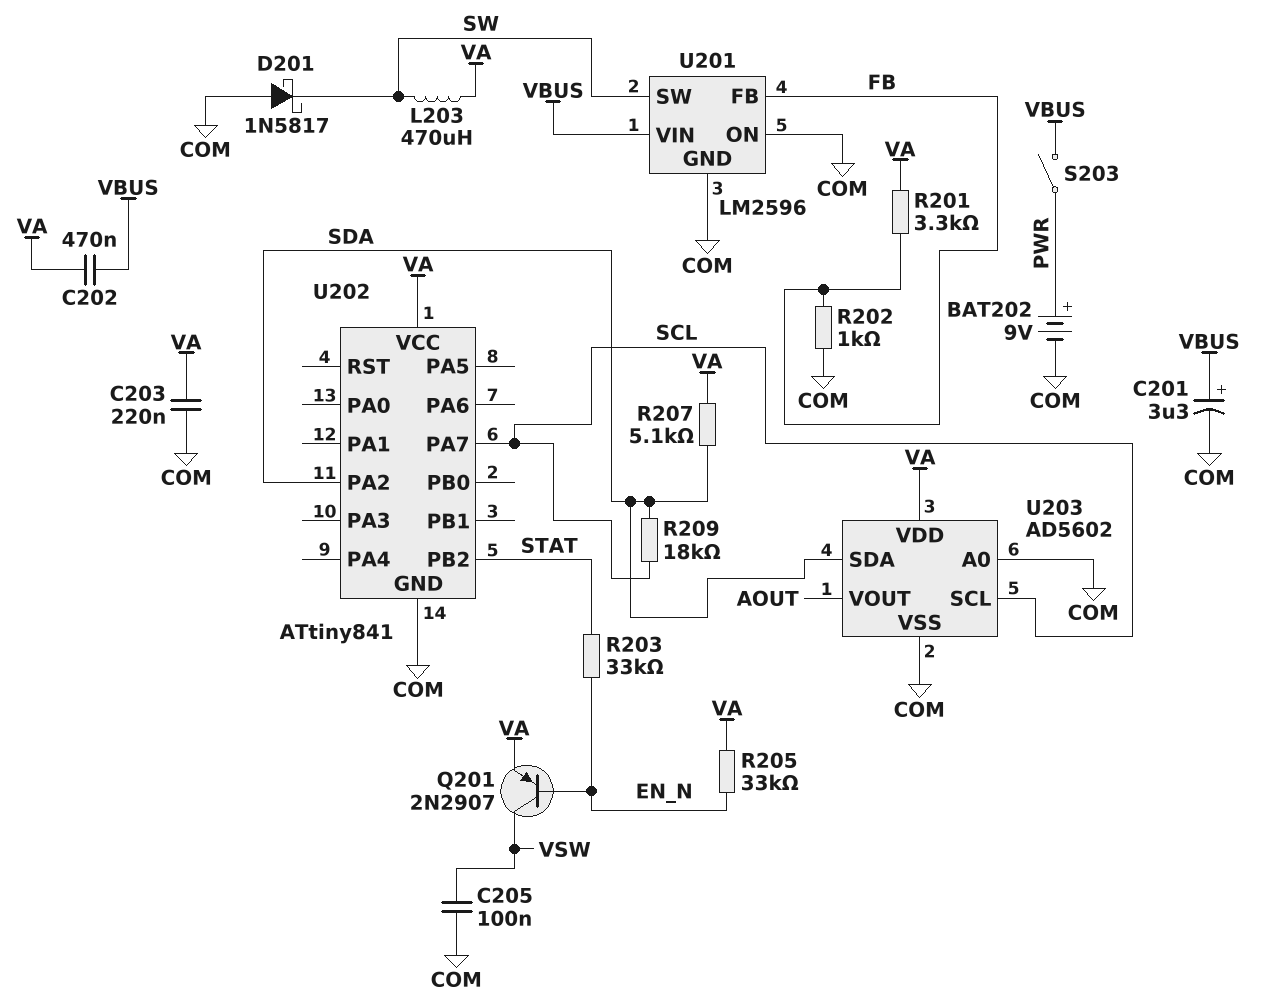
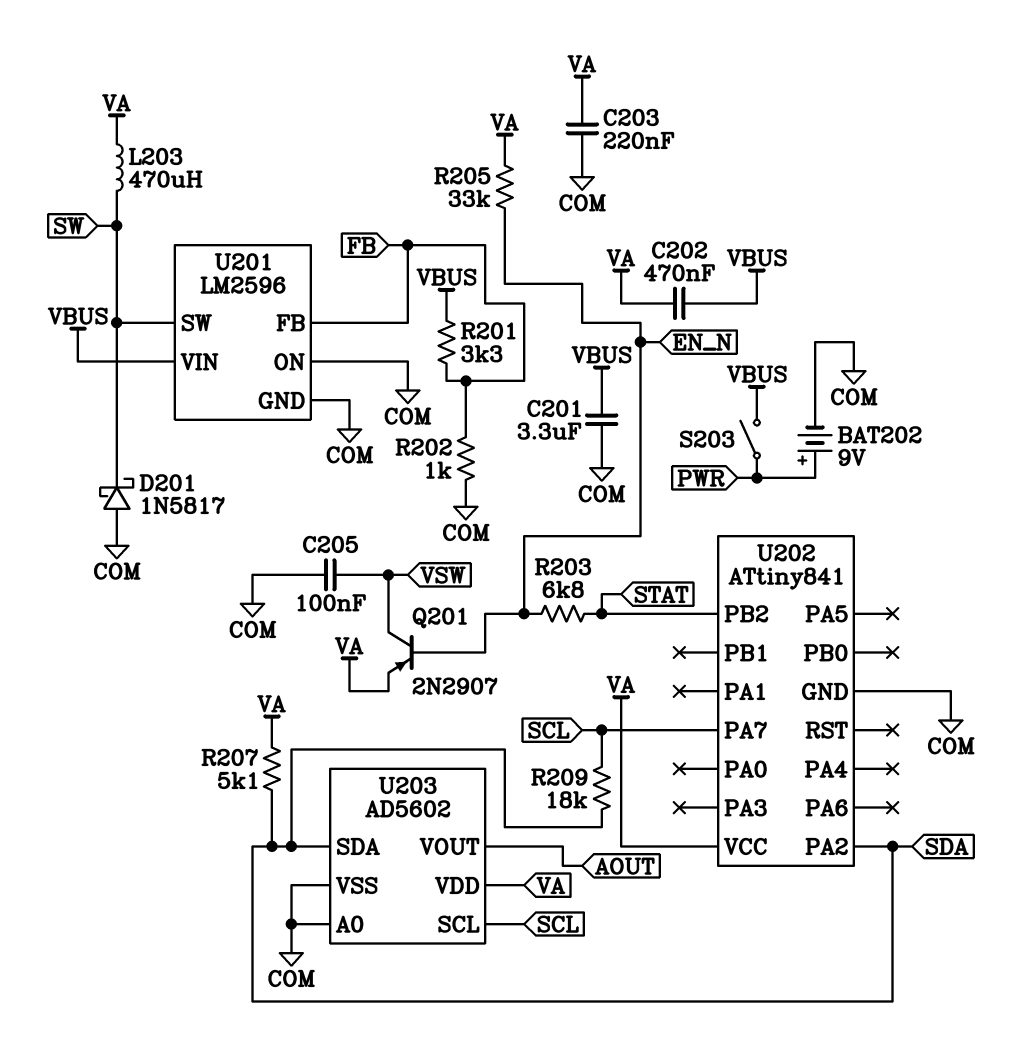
C201: 3.3uF (plus VBUS, minus COM) -> 3.3uF (COM, VBUS)
R201: 3.3k (FB, VA) -> 3.3k (FB, VBUS)
R203: 33k (EN_N, STAT) -> 6.8k (EN_N, STAT)

